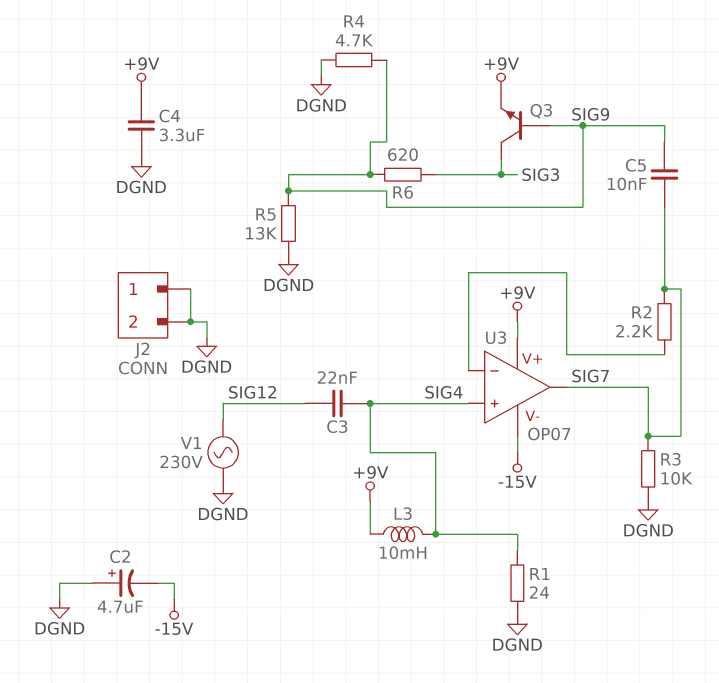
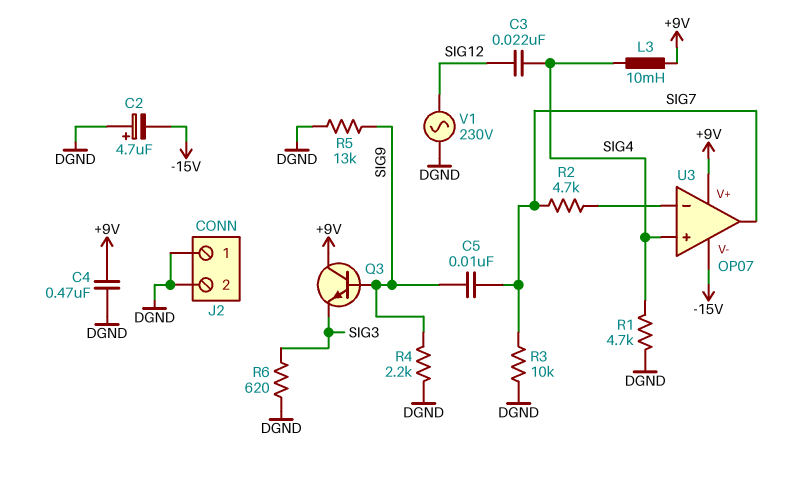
C4: 3.3uF (+9V, DGND) -> 470nF (+9V, DGND)
Q3: NPN (B SIG9, C SIG3, E +9V) -> NPN (B SIG9, C +9V, E SIG3)
R1: 24 (DGND, SIG4) -> 4.7k (DGND, SIG4)
R2: 2.2k (SIG7, U3/in-) -> 4.7k (SIG7, U3/in-)
R4: 4.7k (DGND, SIG9) -> 2.2k (DGND, SIG9)
R6: 620 (SIG3, SIG9) -> 620 (DGND, SIG3)

